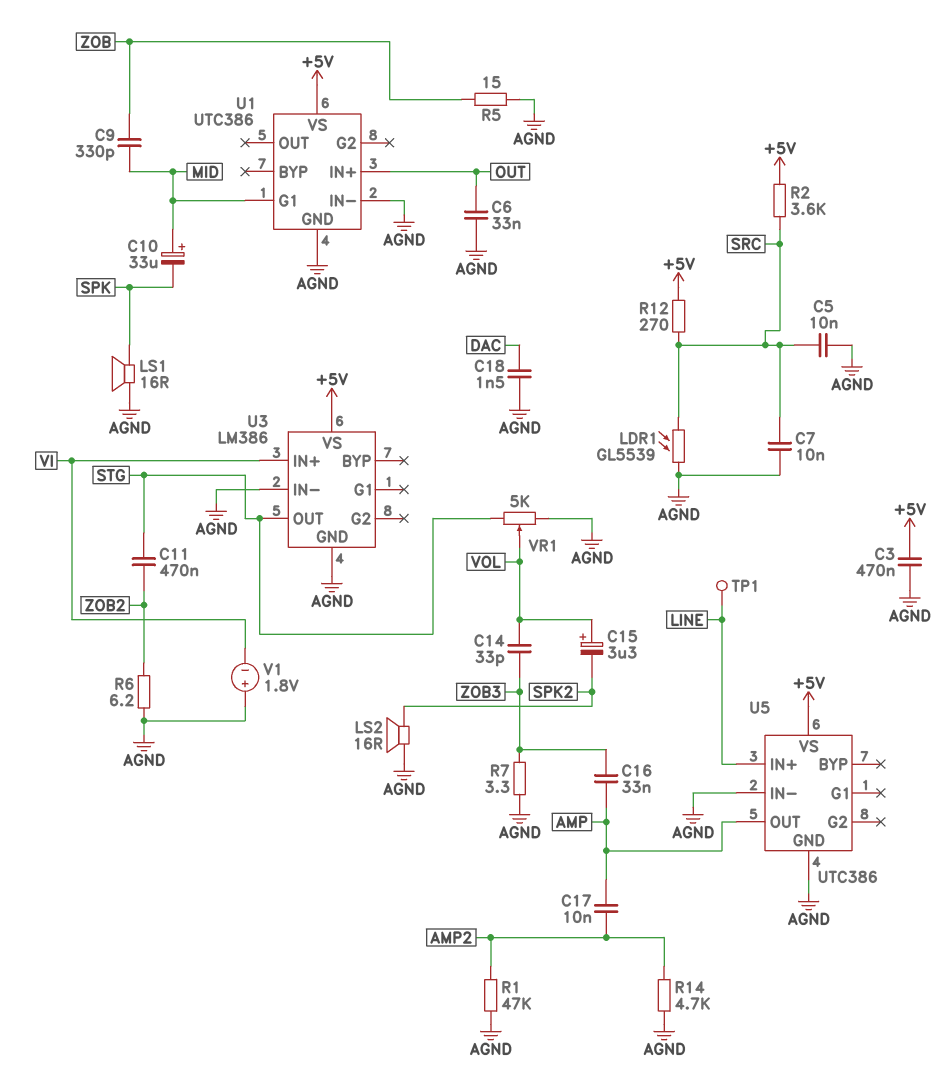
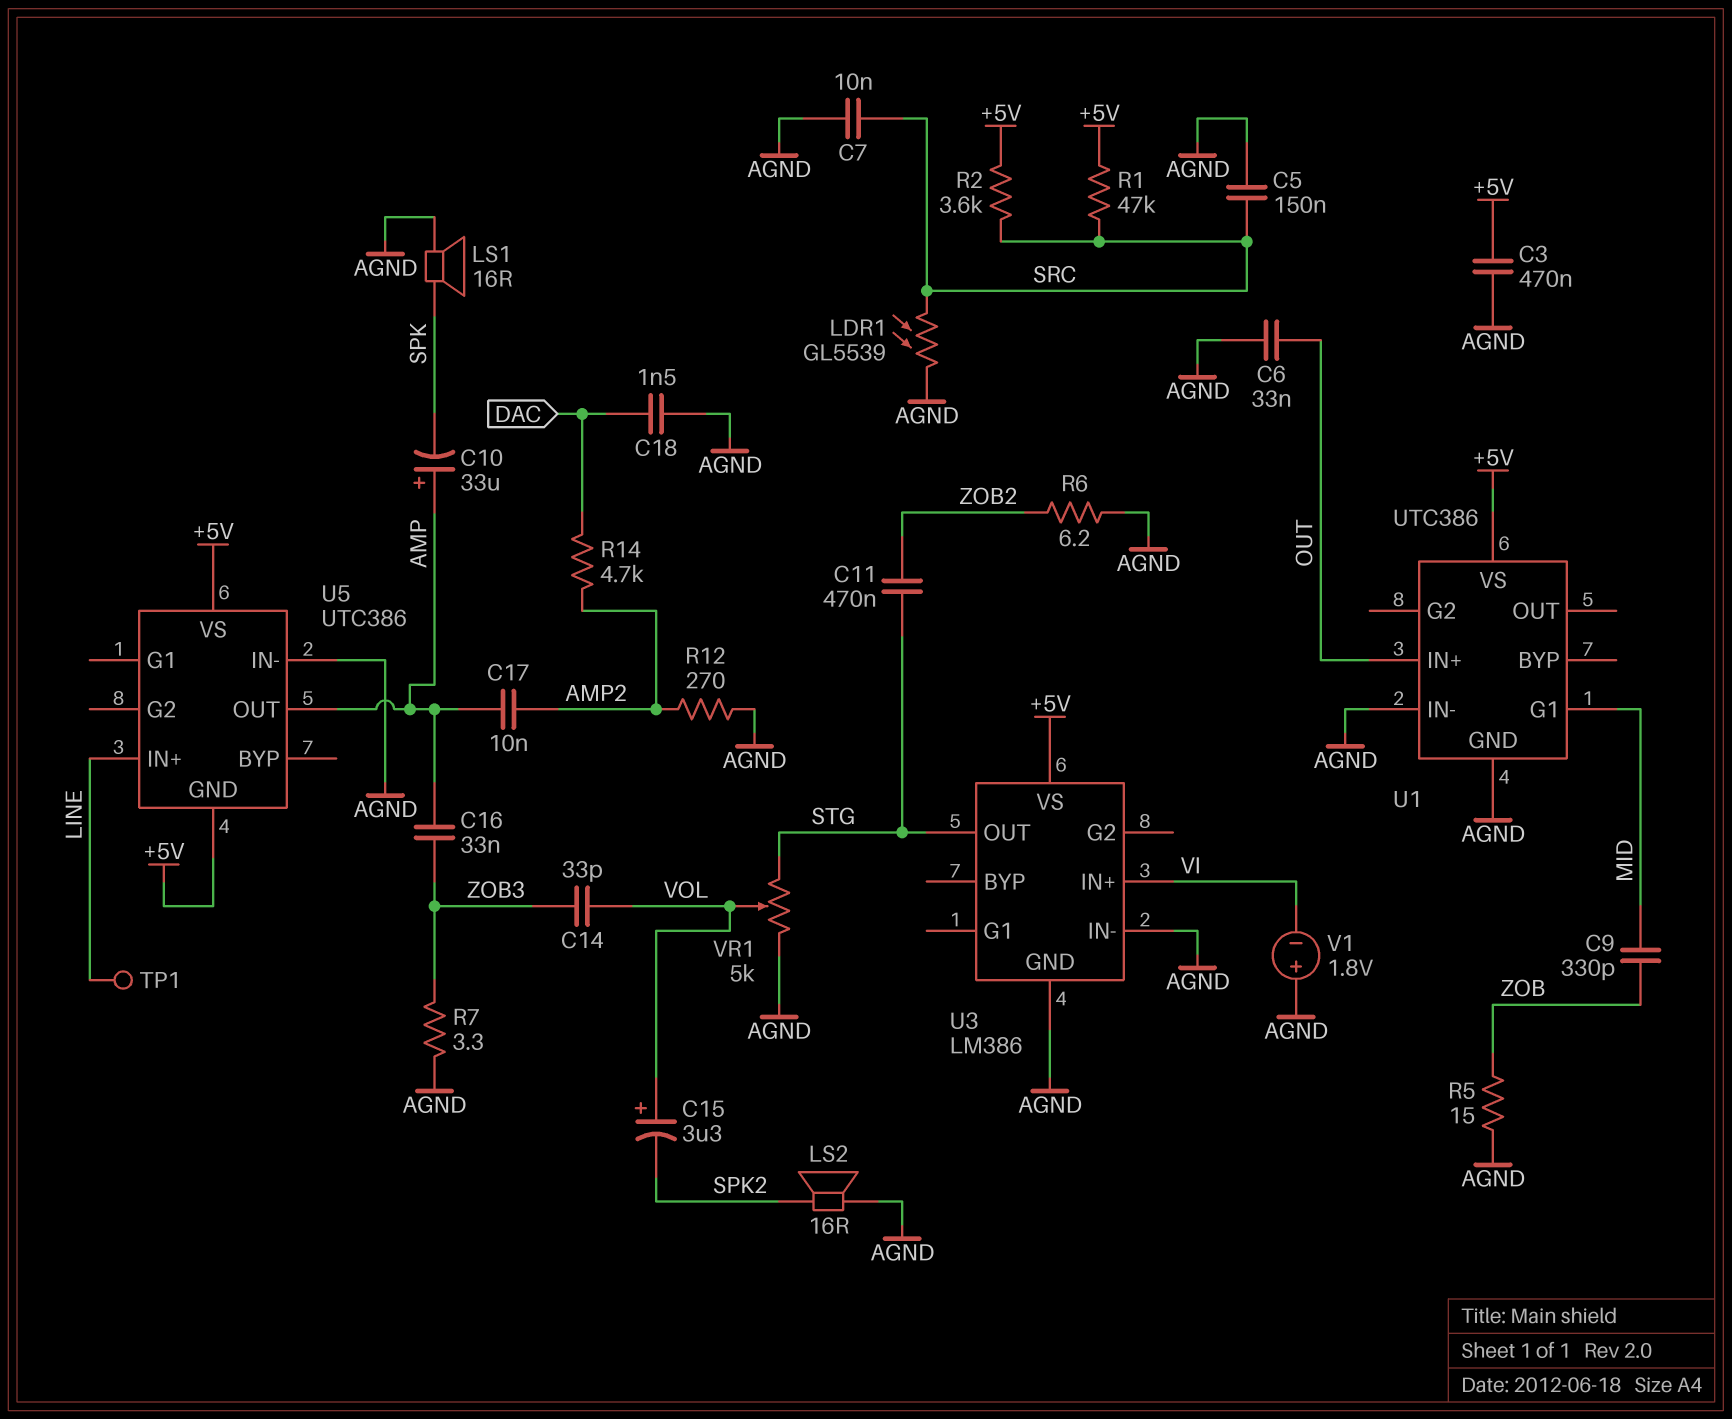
C5: 10nF (AGND, SRC) -> 150nF (AGND, SRC)
C10: 33uF (plus MID, minus SPK) -> 33uF (plus AMP, minus SPK)
R1: 47k (AGND, AMP2) -> 47k (+5V, SRC)
R12: 270 (+5V, SRC) -> 270 (AGND, AMP2)
R14: 4.7k (AGND, AMP2) -> 4.7k (AMP2, DAC)
U5 pin GND: AGND -> +5V

